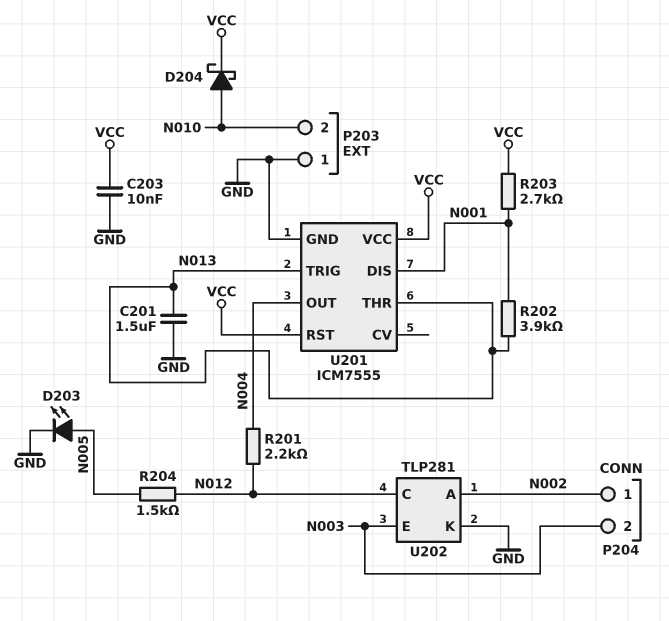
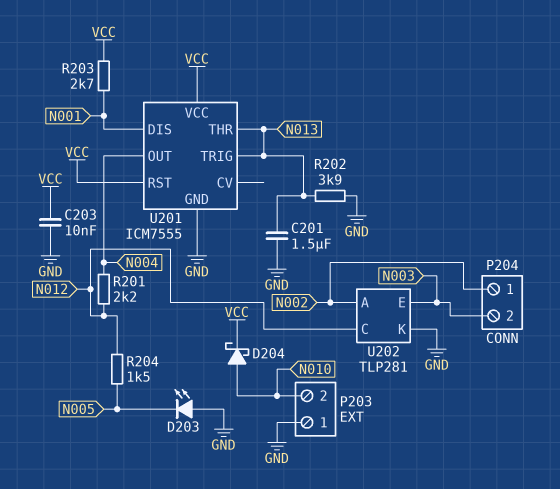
D203: LED (A N005, K GND) -> LED (A GND, K N005)
R202: 3.9k (N001, N013) -> 3.9k (GND, N013)

